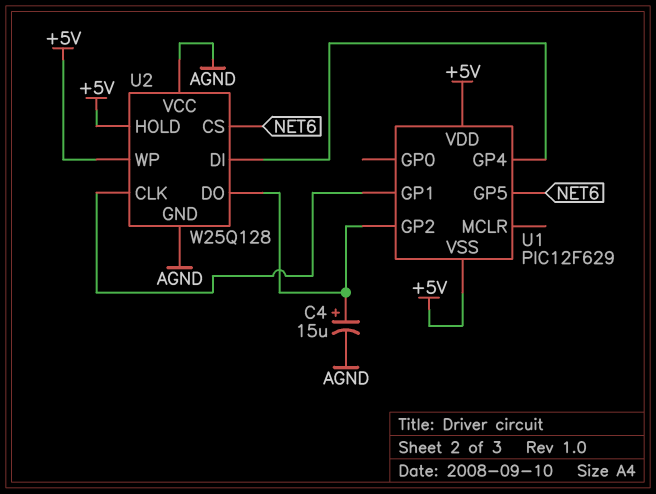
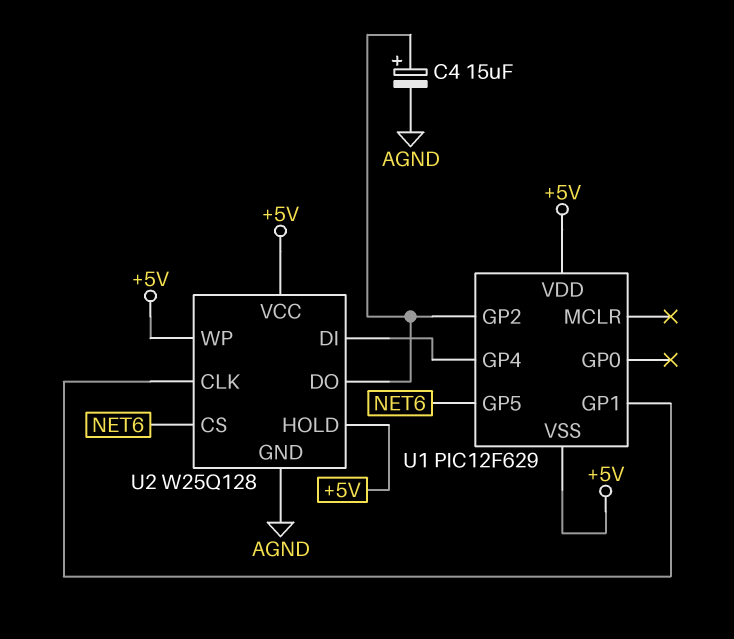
U2 pin VCC: AGND -> +5V

